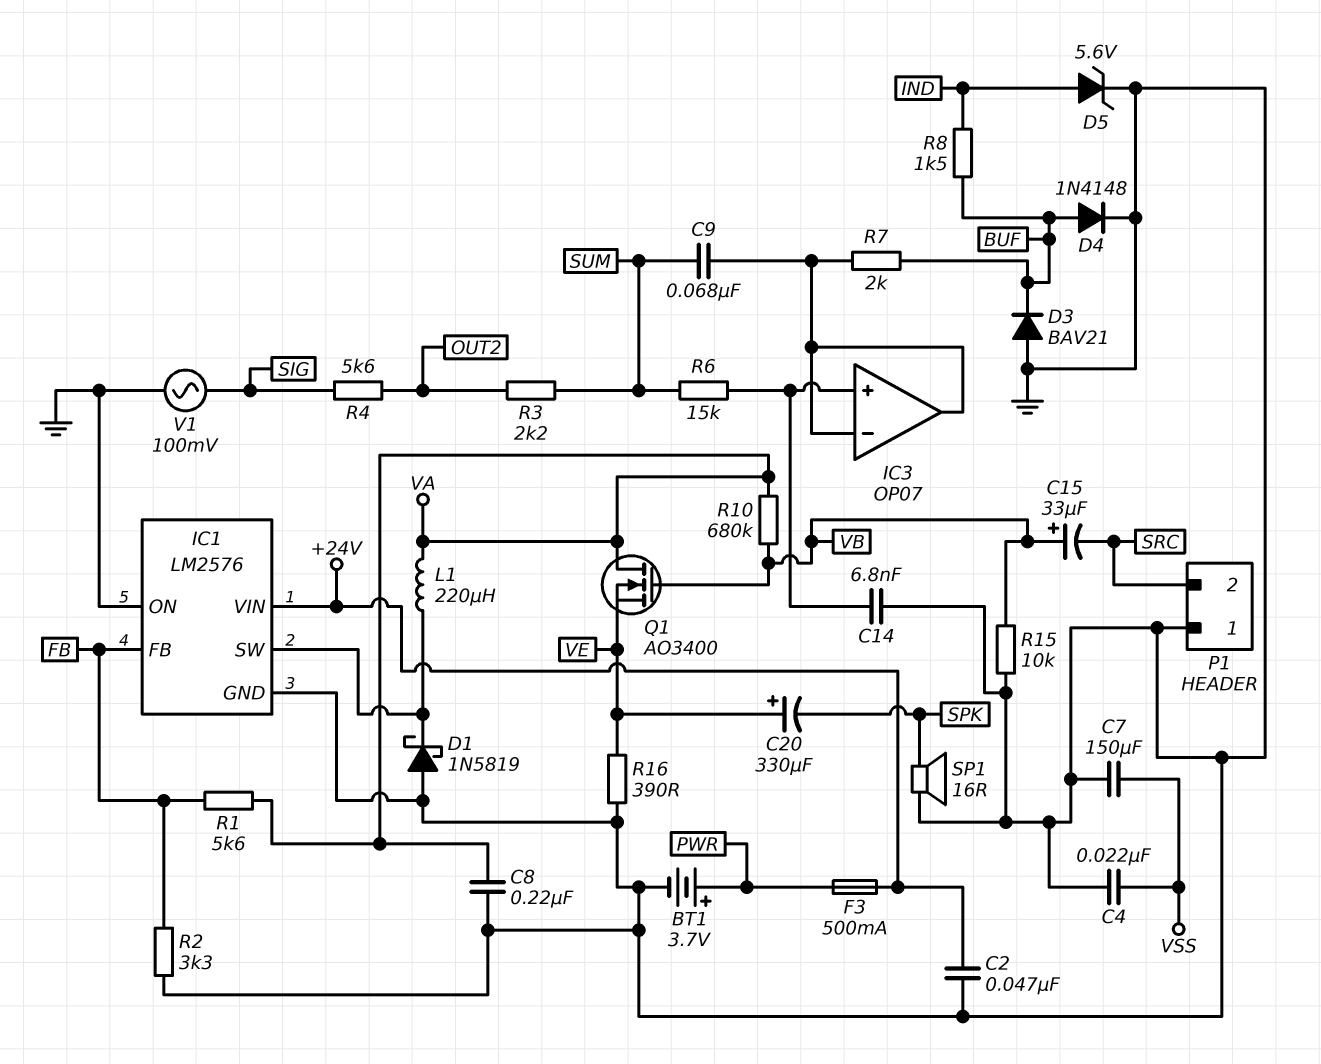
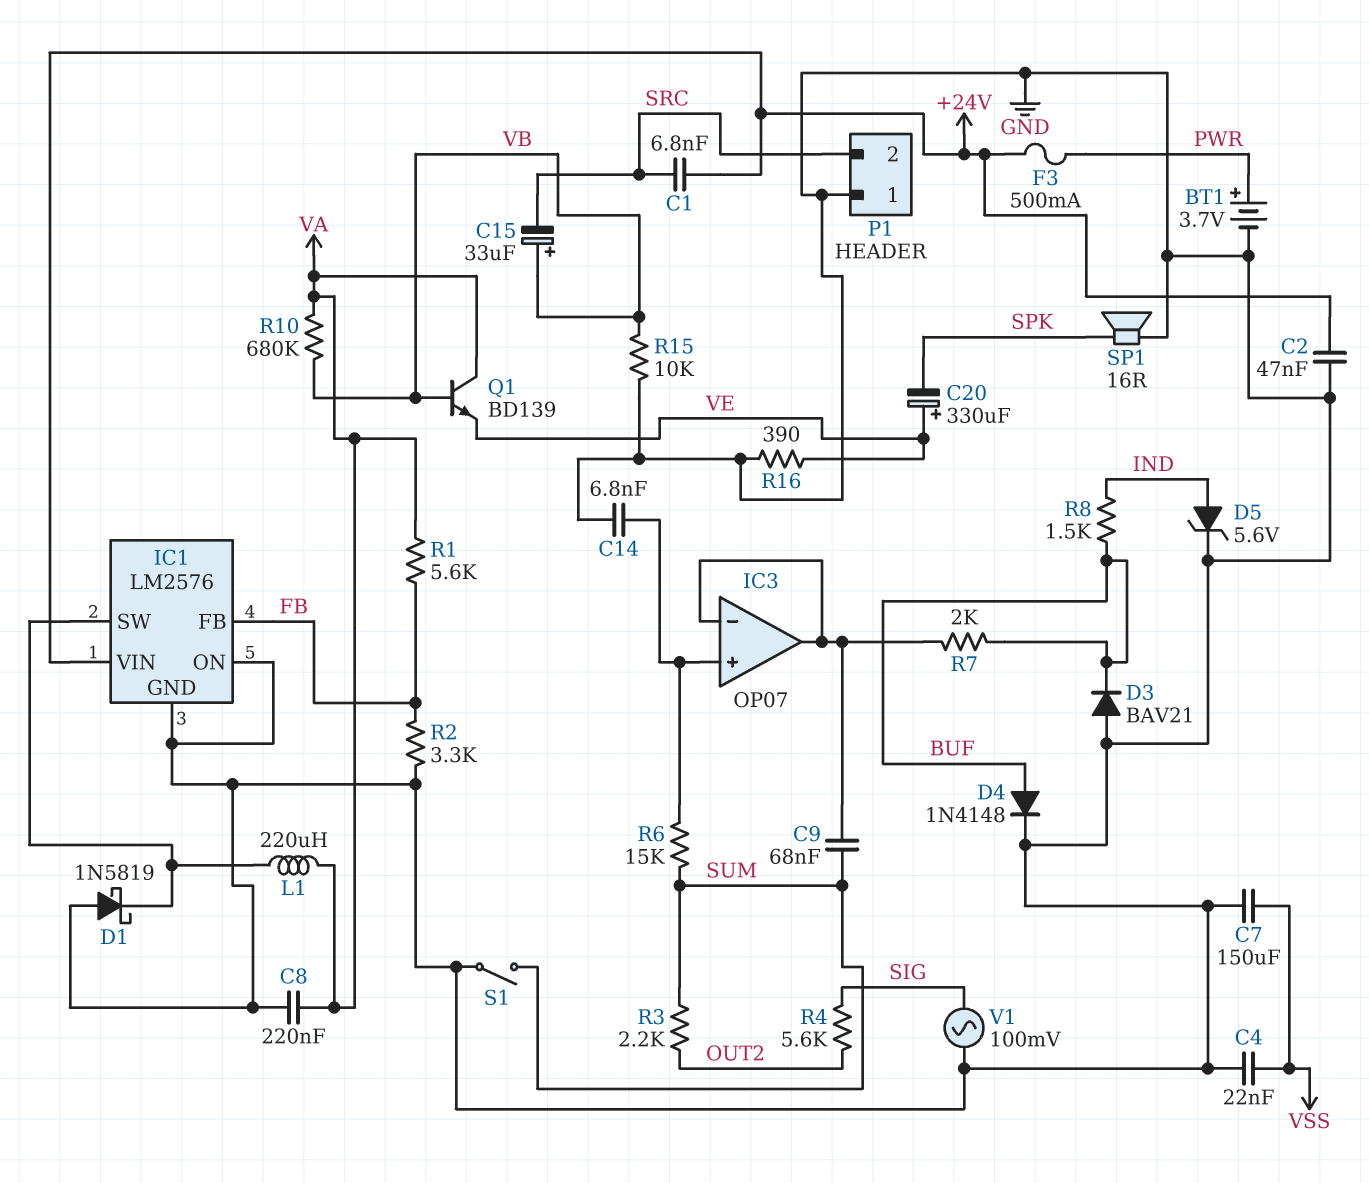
C1: none -> 6.8nF (+24V, SRC)
Q1: NMOS AO3400 (G VB, D VA, S VE) -> NPN BD139 (B VB, C VA, E VE)
S1: none -> switch (GND, SUM)

